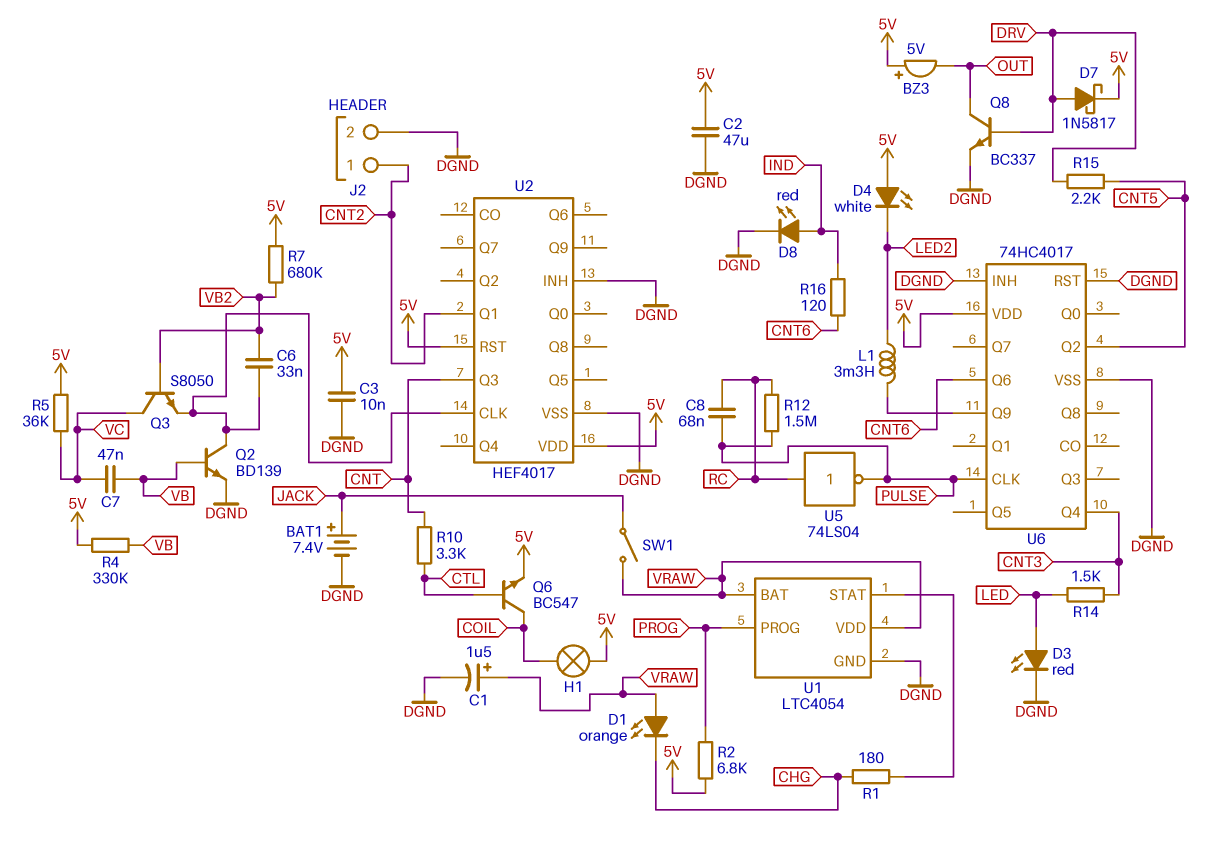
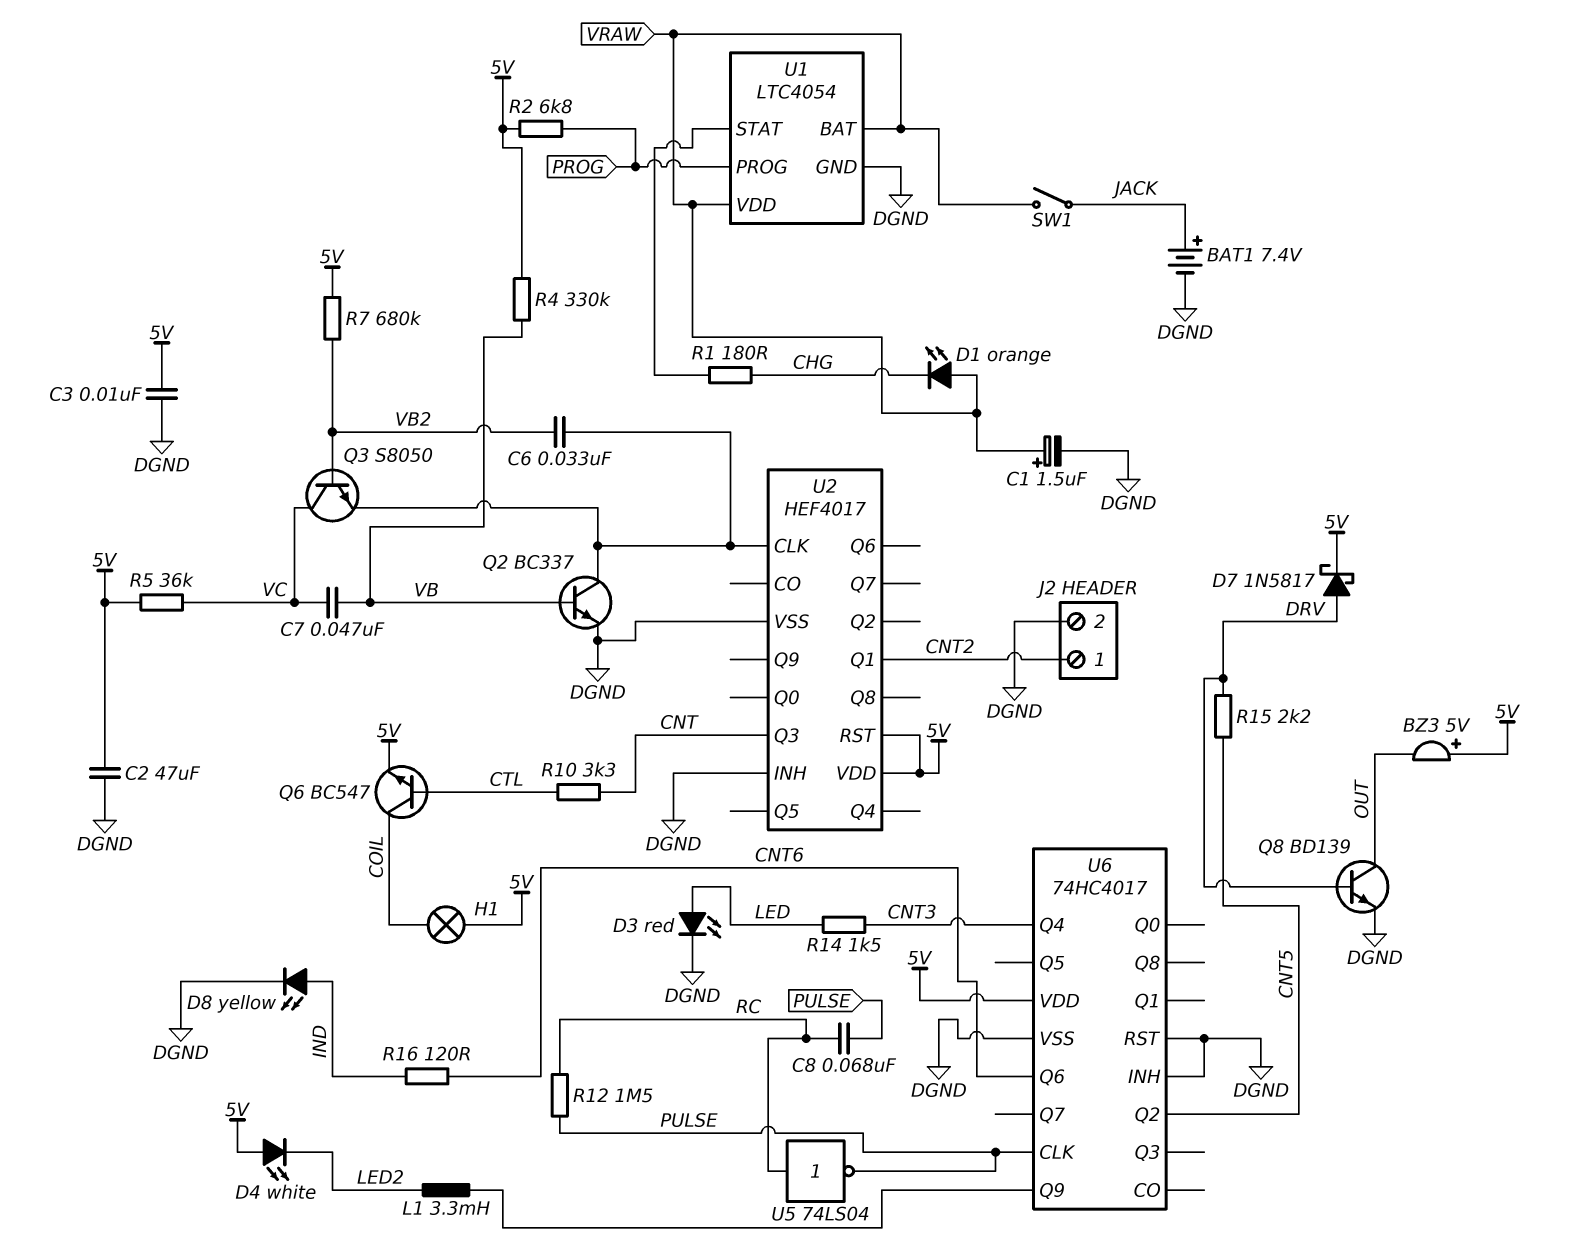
D8: LED red (A IND, K DGND) -> LED yellow (A IND, K DGND)
Q2: NPN BD139 (B VB, C U2/CLK, E DGND) -> NPN BC337 (B VB, C U2/CLK, E DGND)
Q8: NPN BC337 (B DRV, C OUT, E DGND) -> NPN BD139 (B DRV, C OUT, E DGND)

